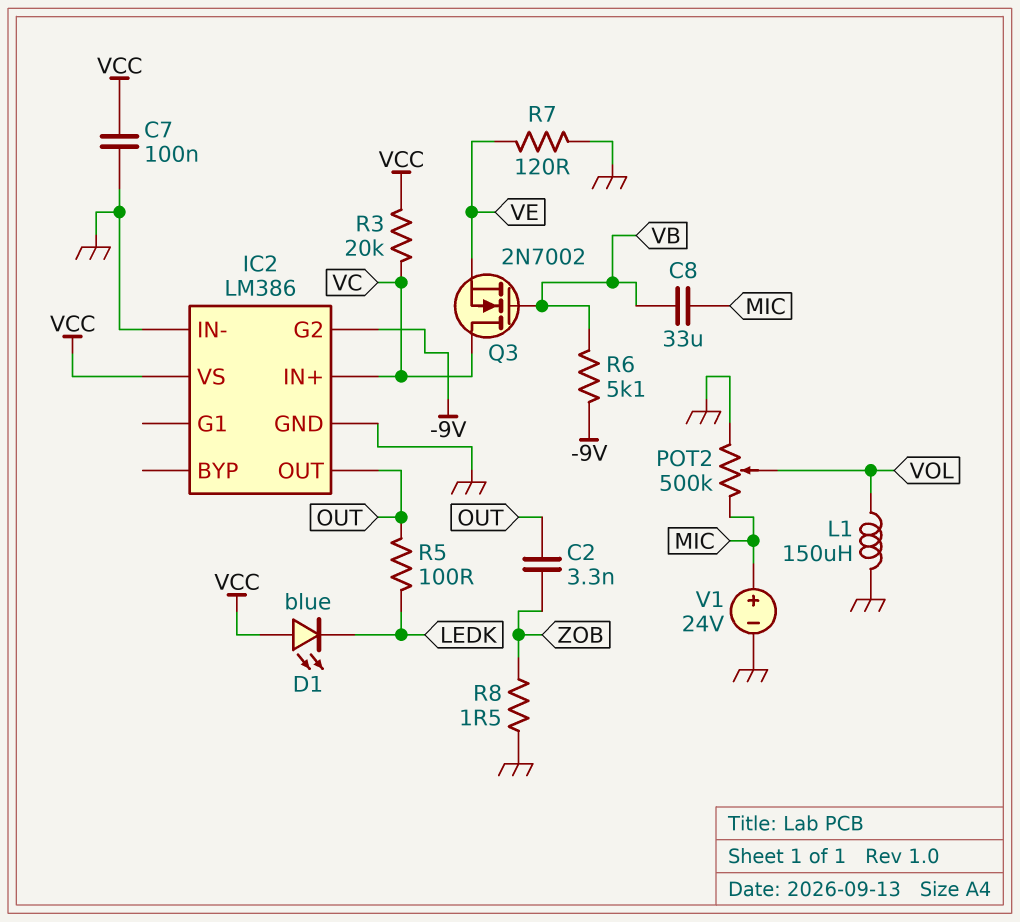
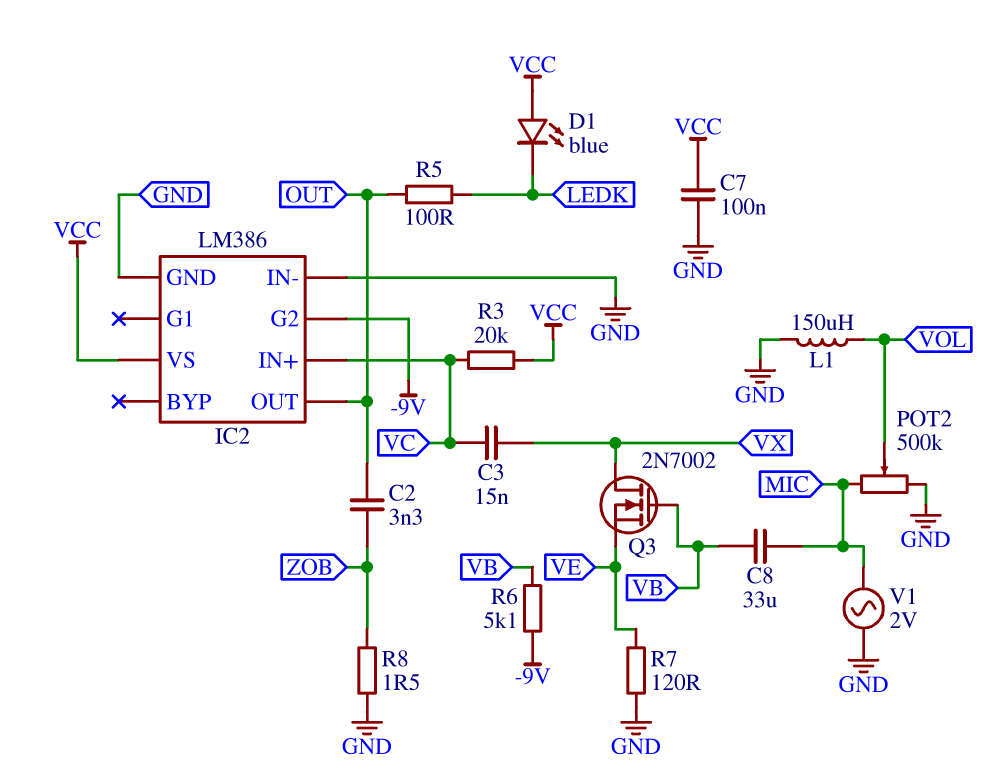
C3: none -> 15nF (VC, VX)
Q3: NMOS 2N7002 (G VB, D VC, S VE) -> NMOS 2N7002 (G VB, D VX, S VE)
V1: 24V (plus MIC, minus GND) -> AC 2V (GND, MIC)

